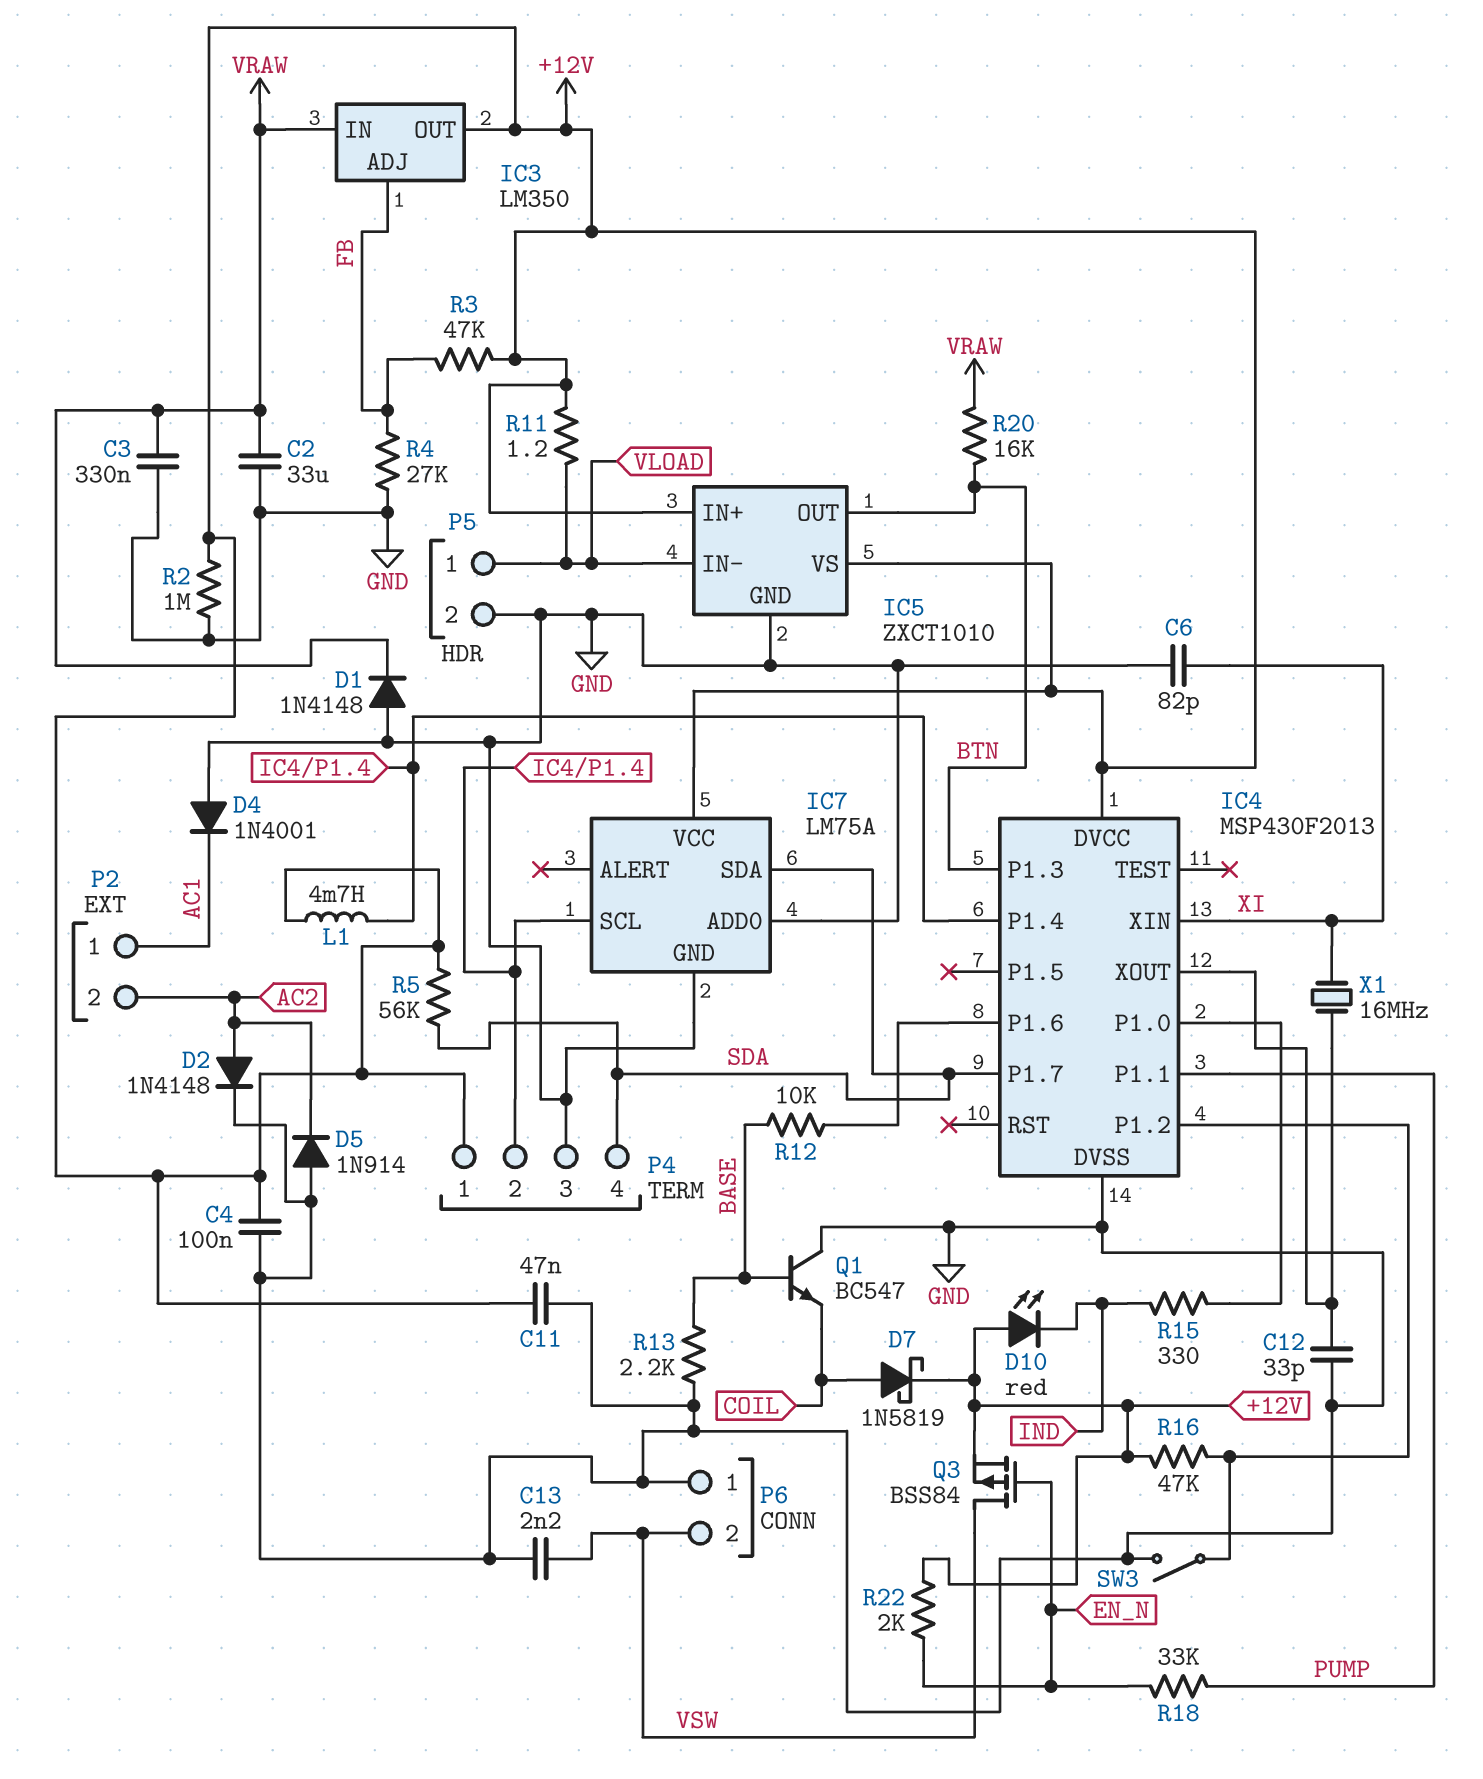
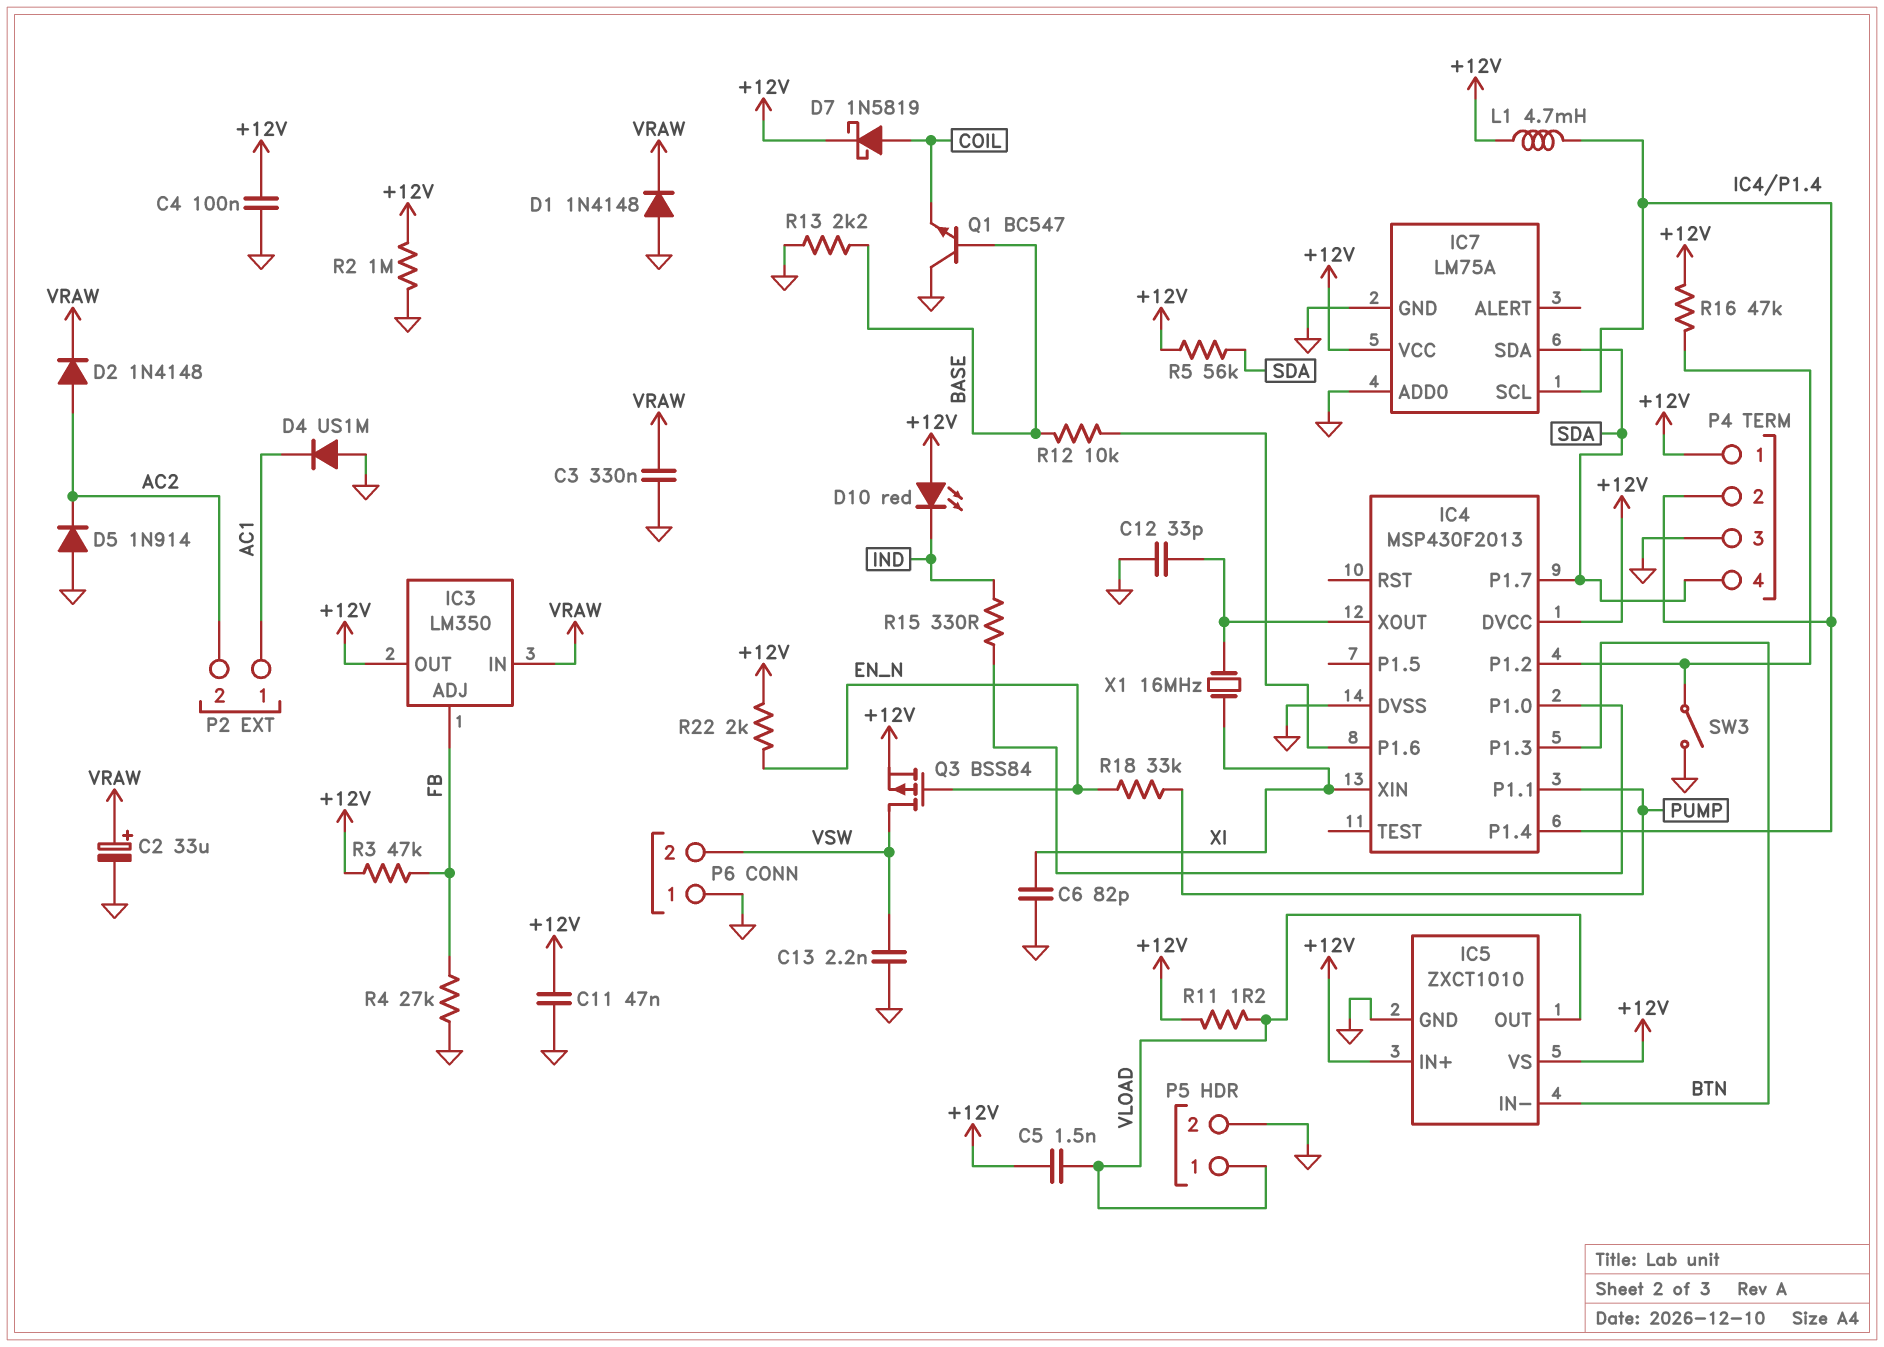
C2: 33uF (GND, VRAW) -> 33uF (plus VRAW, minus GND)
C5: none -> 1.5nF (+12V, VLOAD)
D2: diode 1N4148 (A AC2, K GND) -> diode 1N4148 (A AC2, K VRAW)
D4: diode 1N4001 (A GND, K AC1) -> diode US1M (A GND, K AC1)
IC5 pin IN-: VLOAD -> BTN
IC5 pin OUT: BTN -> VLOAD
R20: 16k (BTN, VRAW) -> none

